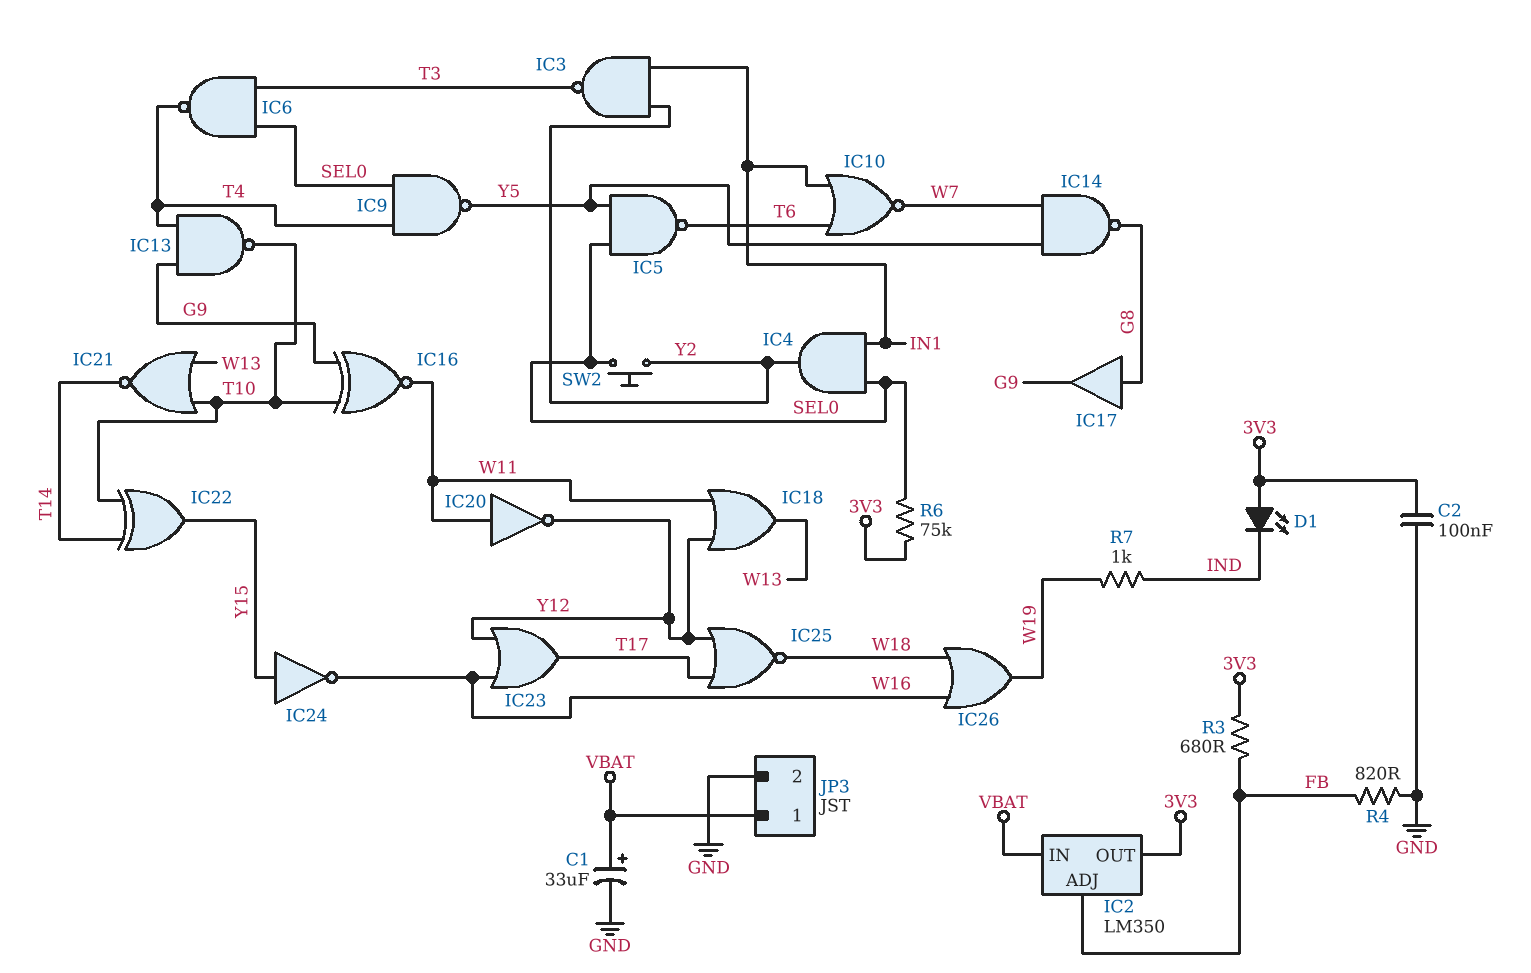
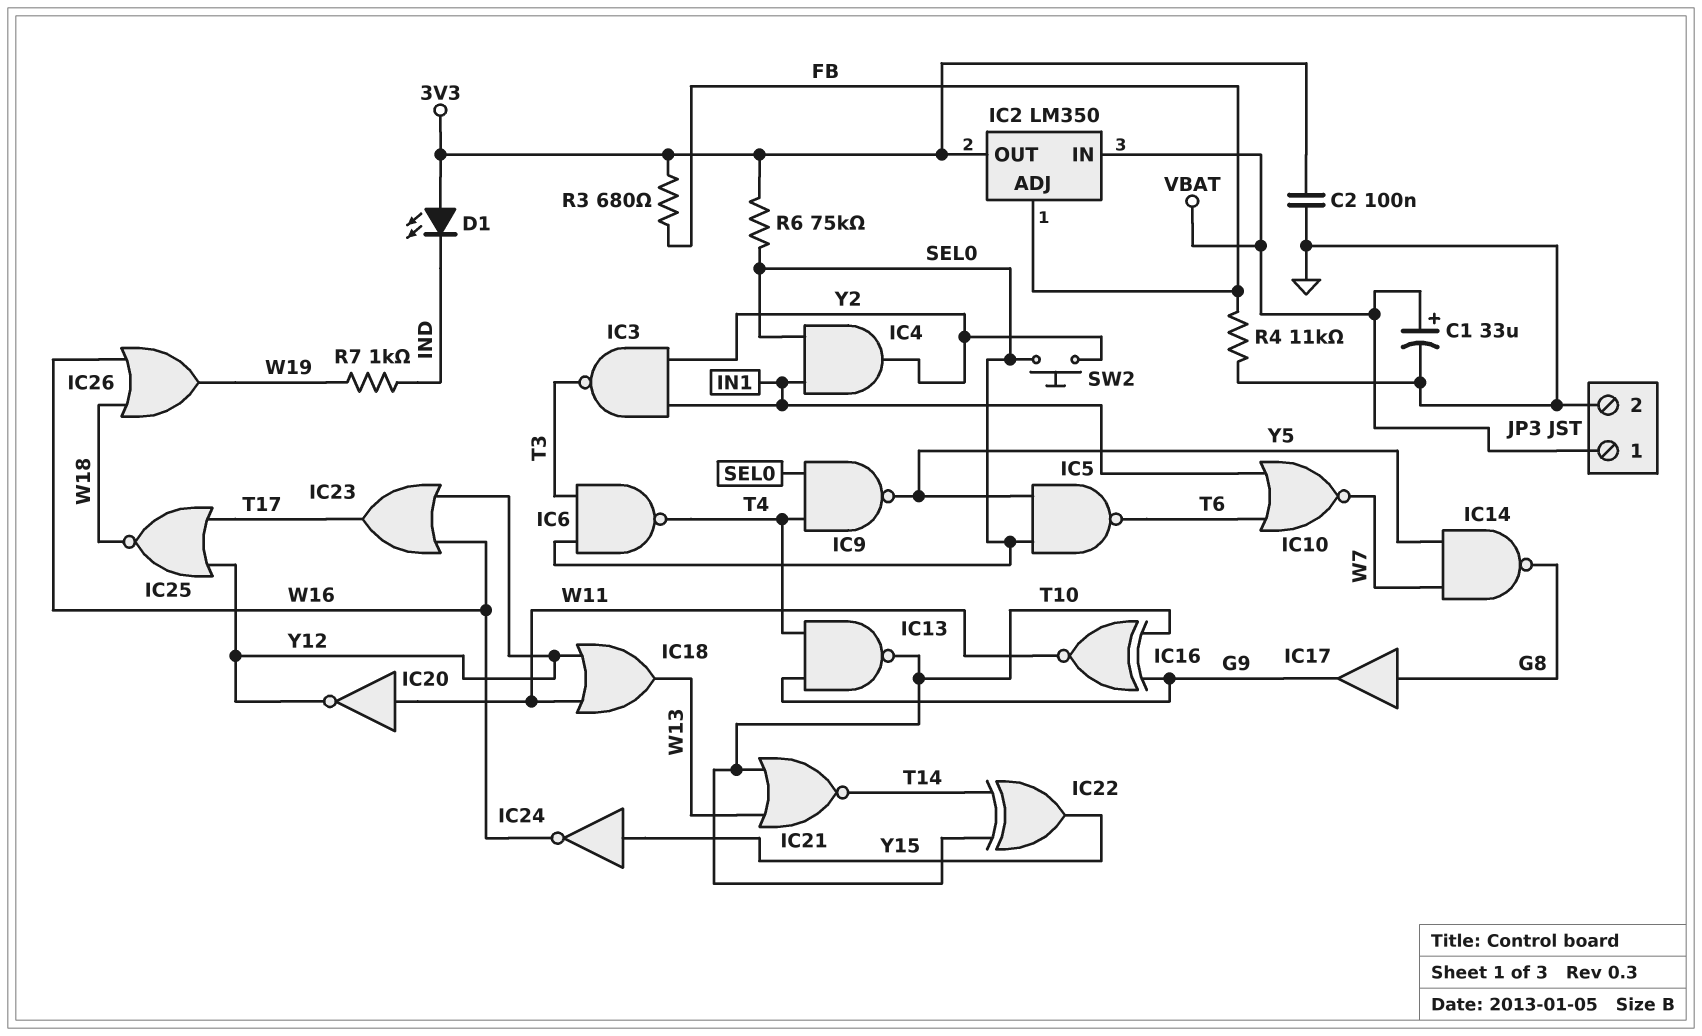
R4: 820 (FB, GND) -> 11k (FB, GND)

